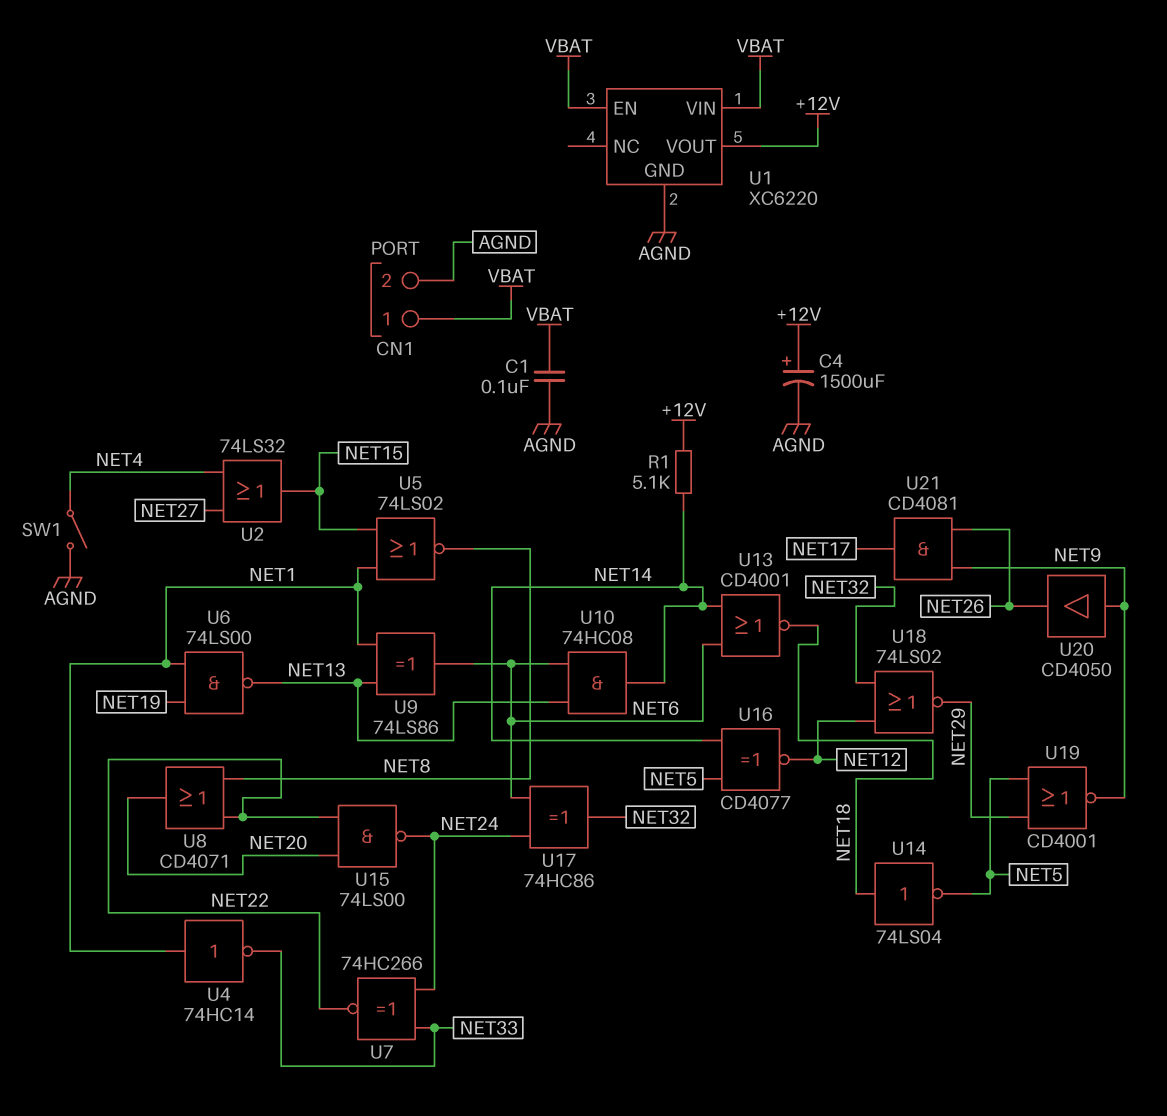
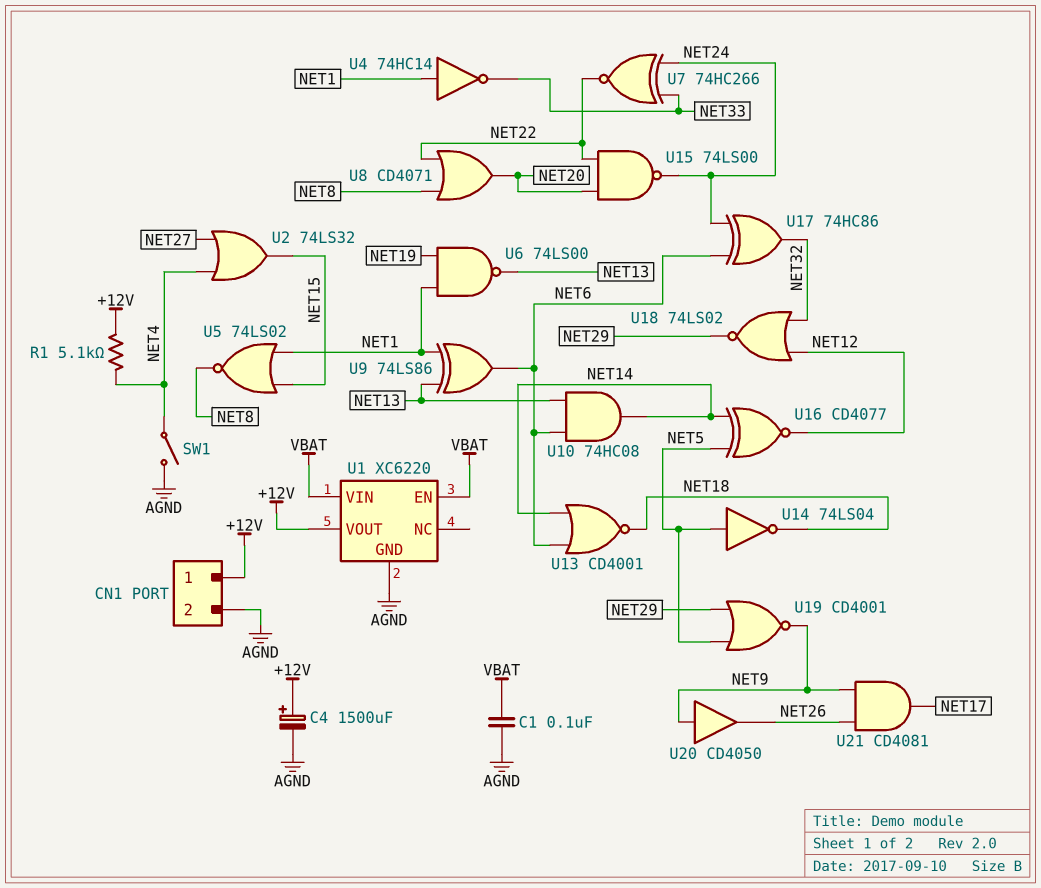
CN1 pin 1: VBAT -> +12V
R1: 5.1k (+12V, NET14) -> 5.1k (+12V, NET4)
U14: NOT 74LS04 (in NET18, out NET5) -> NOT 74LS04 (in NET5, out NET18)

